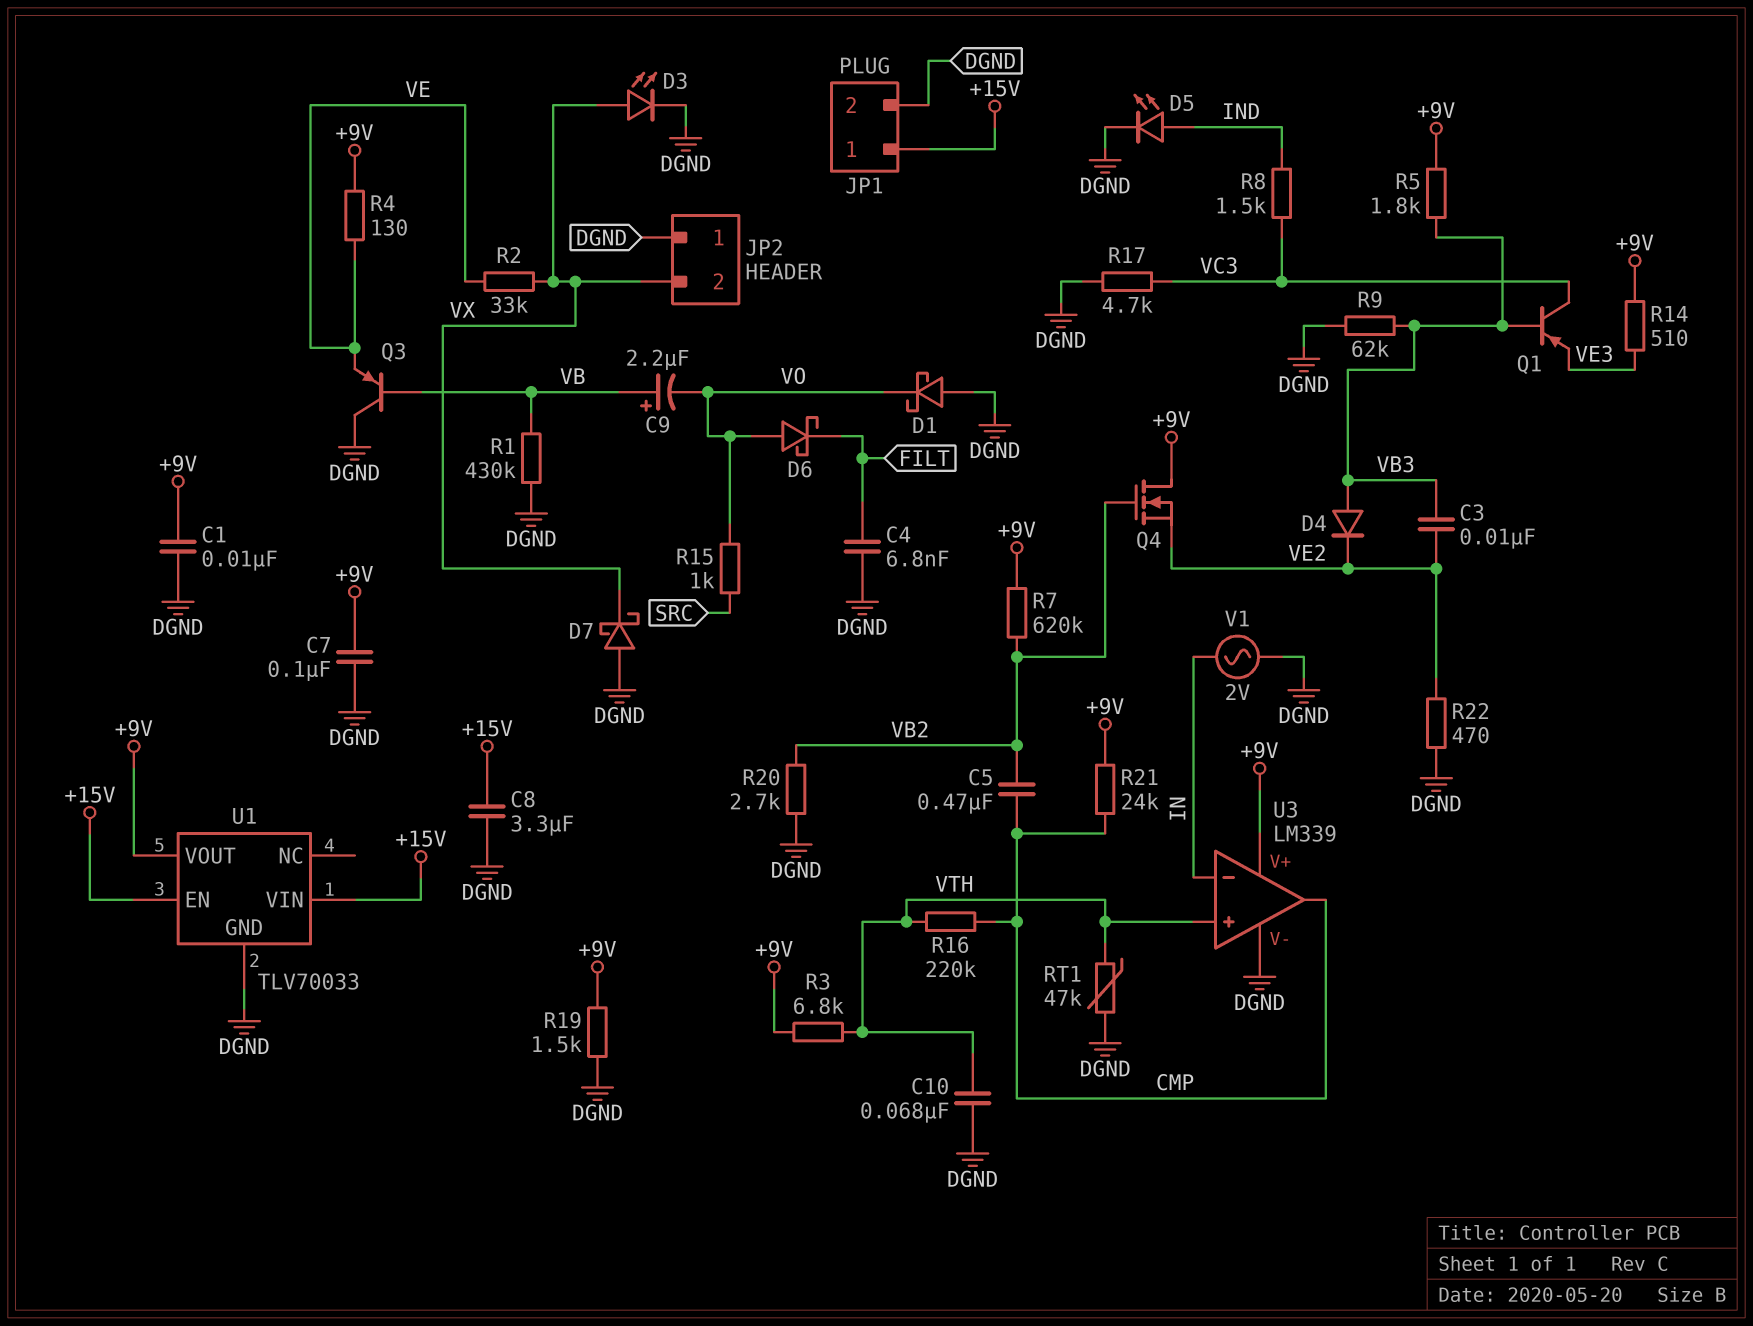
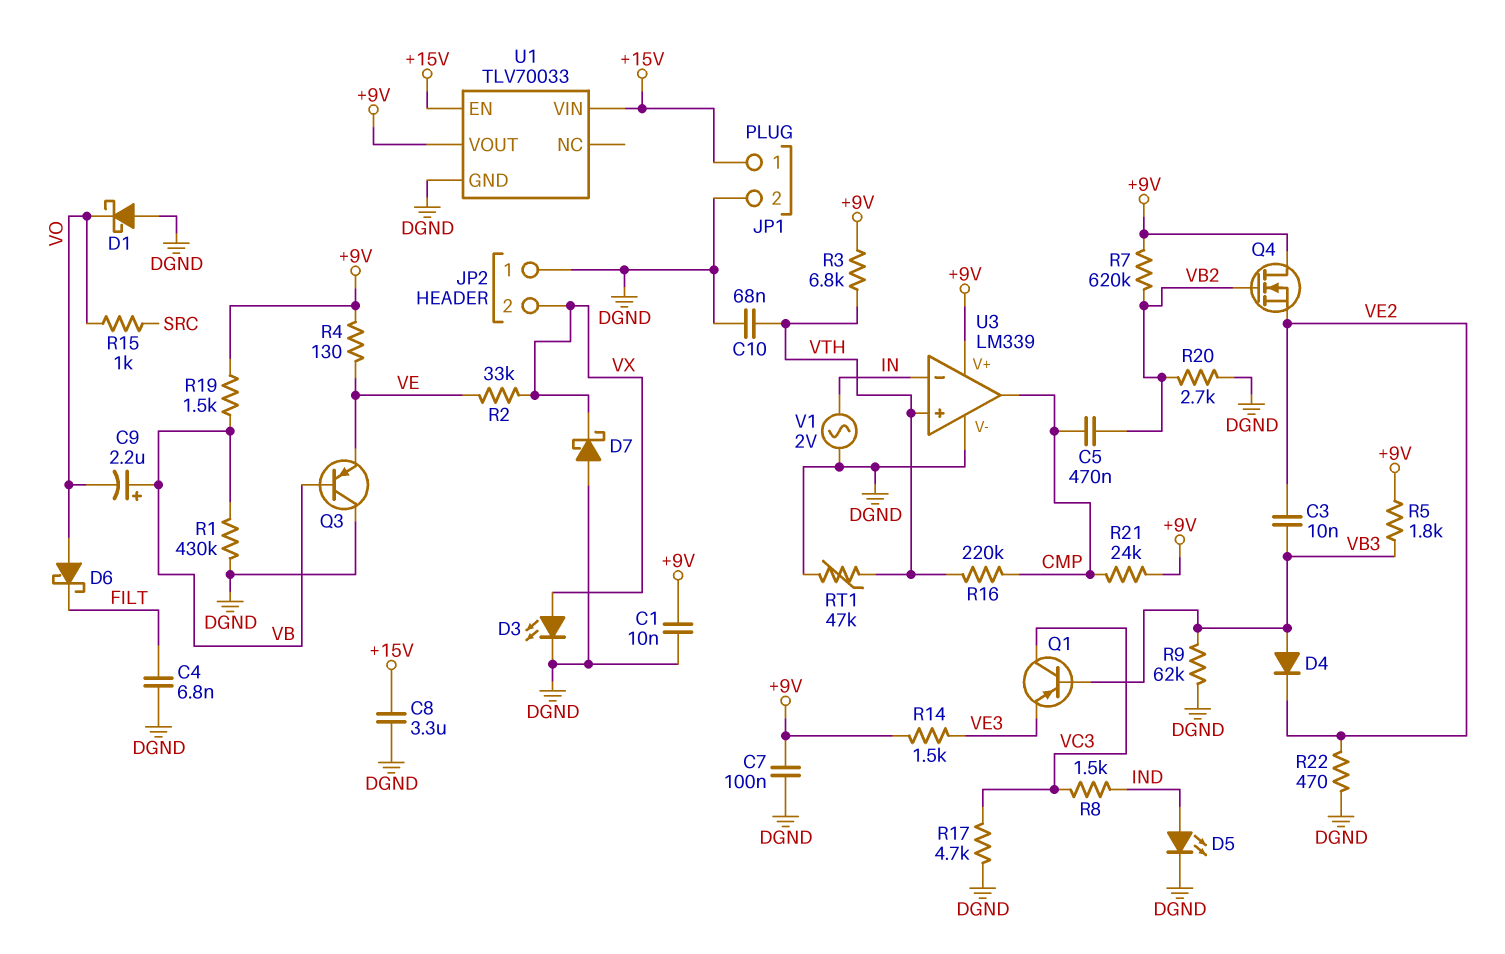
R14: 510 (+9V, VE3) -> 1.5k (+9V, VE3)
R19: 1.5k (+9V, DGND) -> 1.5k (+9V, VB)

